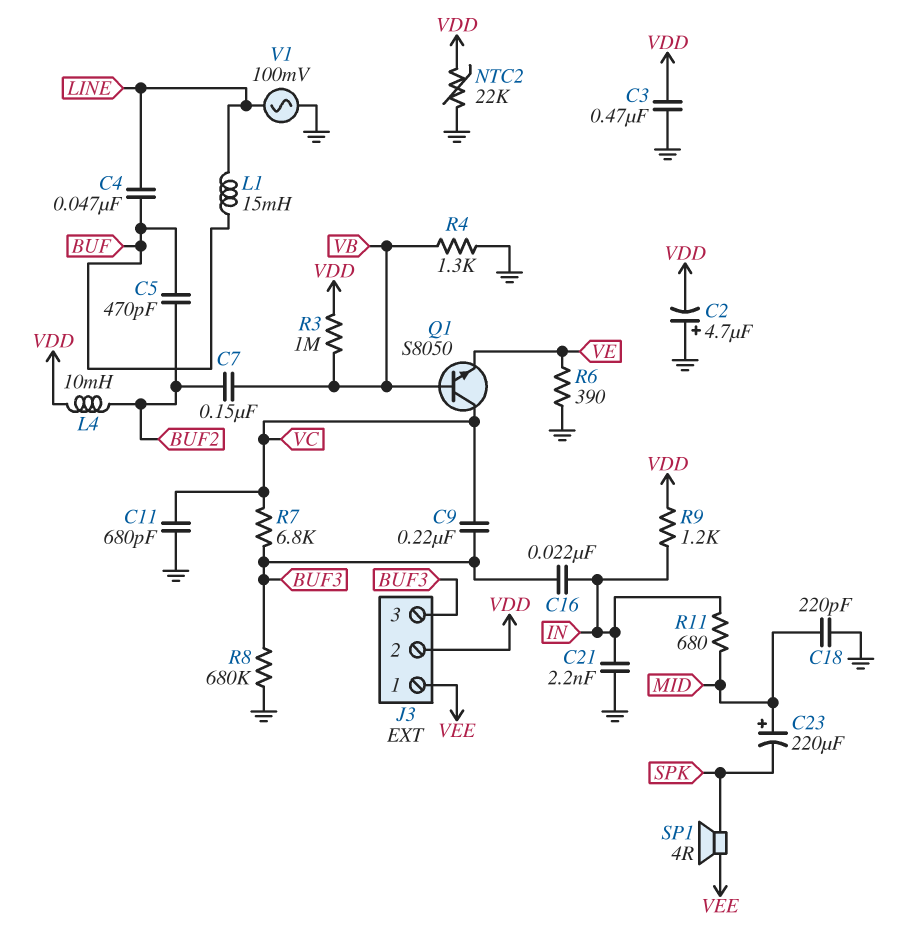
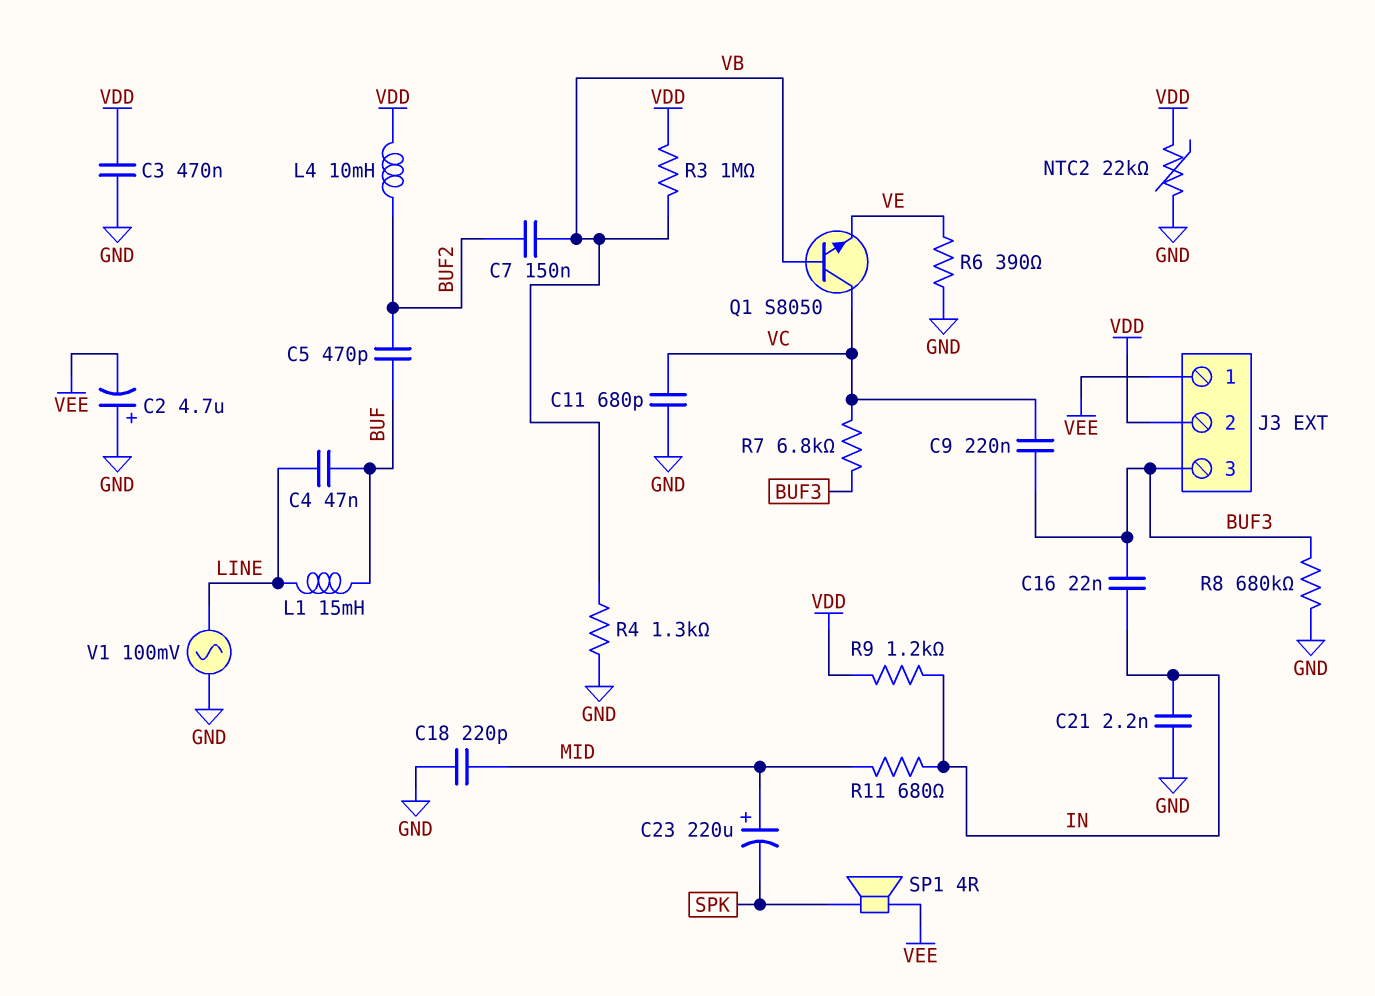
C2: 4.7uF (plus GND, minus VDD) -> 4.7uF (plus GND, minus VEE)

